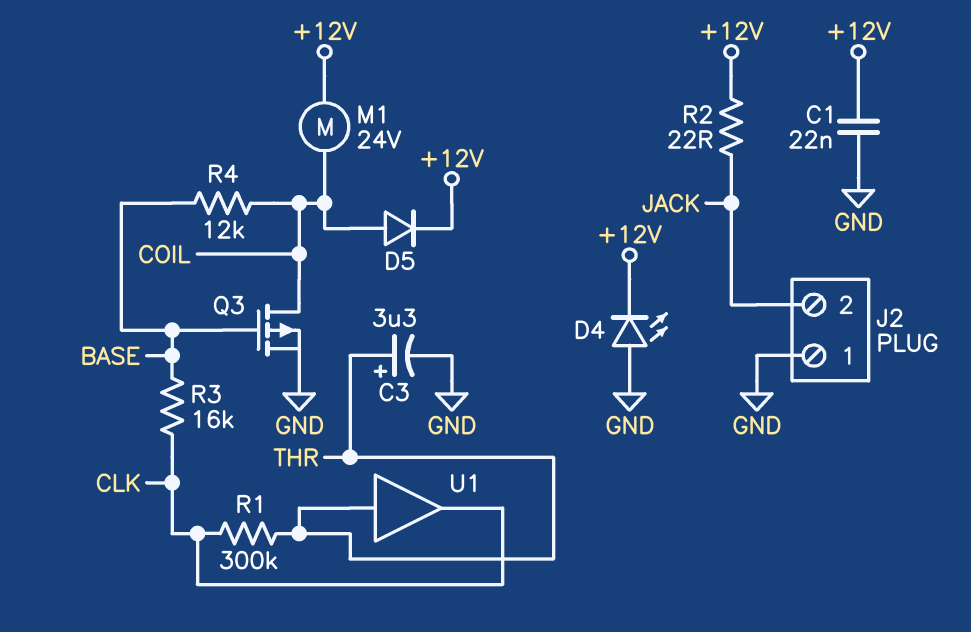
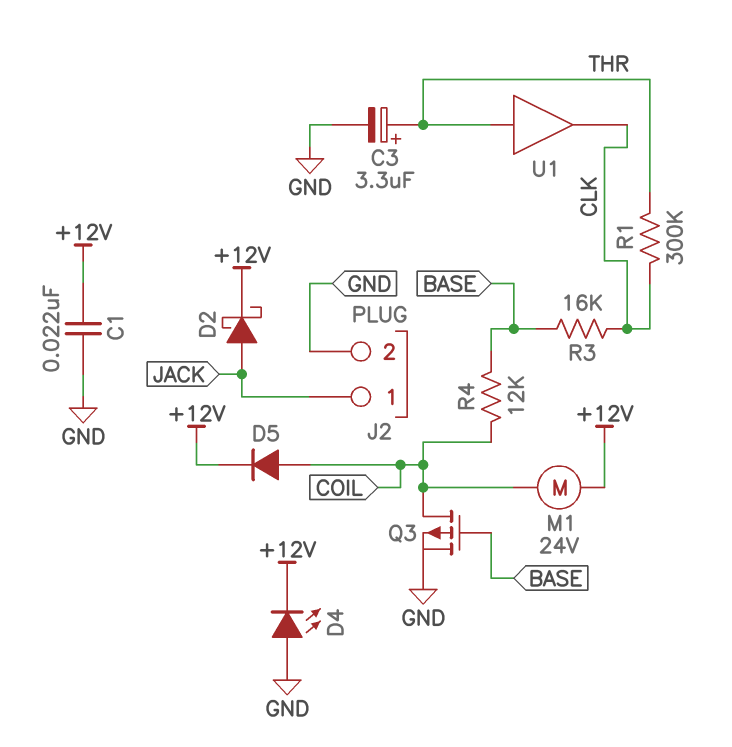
D2: none -> schottky (A JACK, K +12V)
J2 pin 1: GND -> JACK
J2 pin 2: JACK -> GND
R2: 22 (+12V, JACK) -> none

